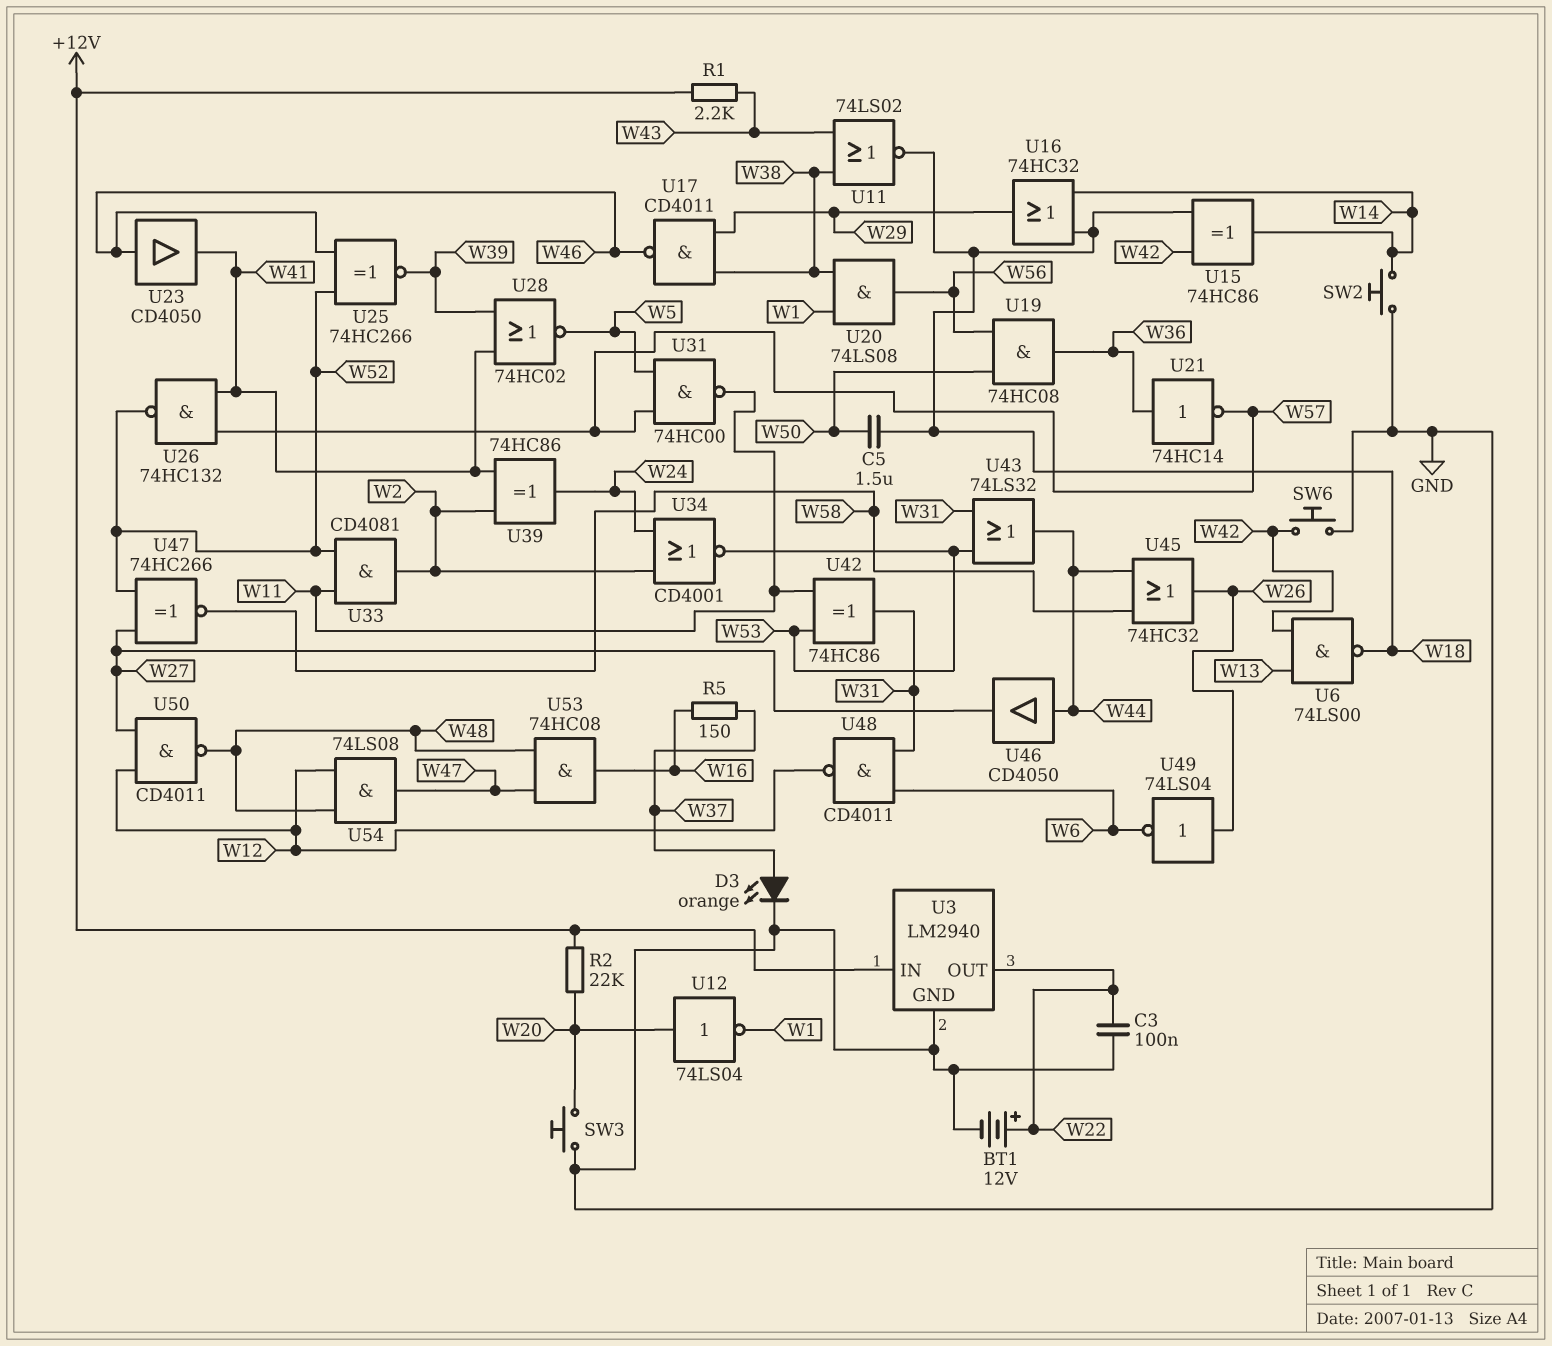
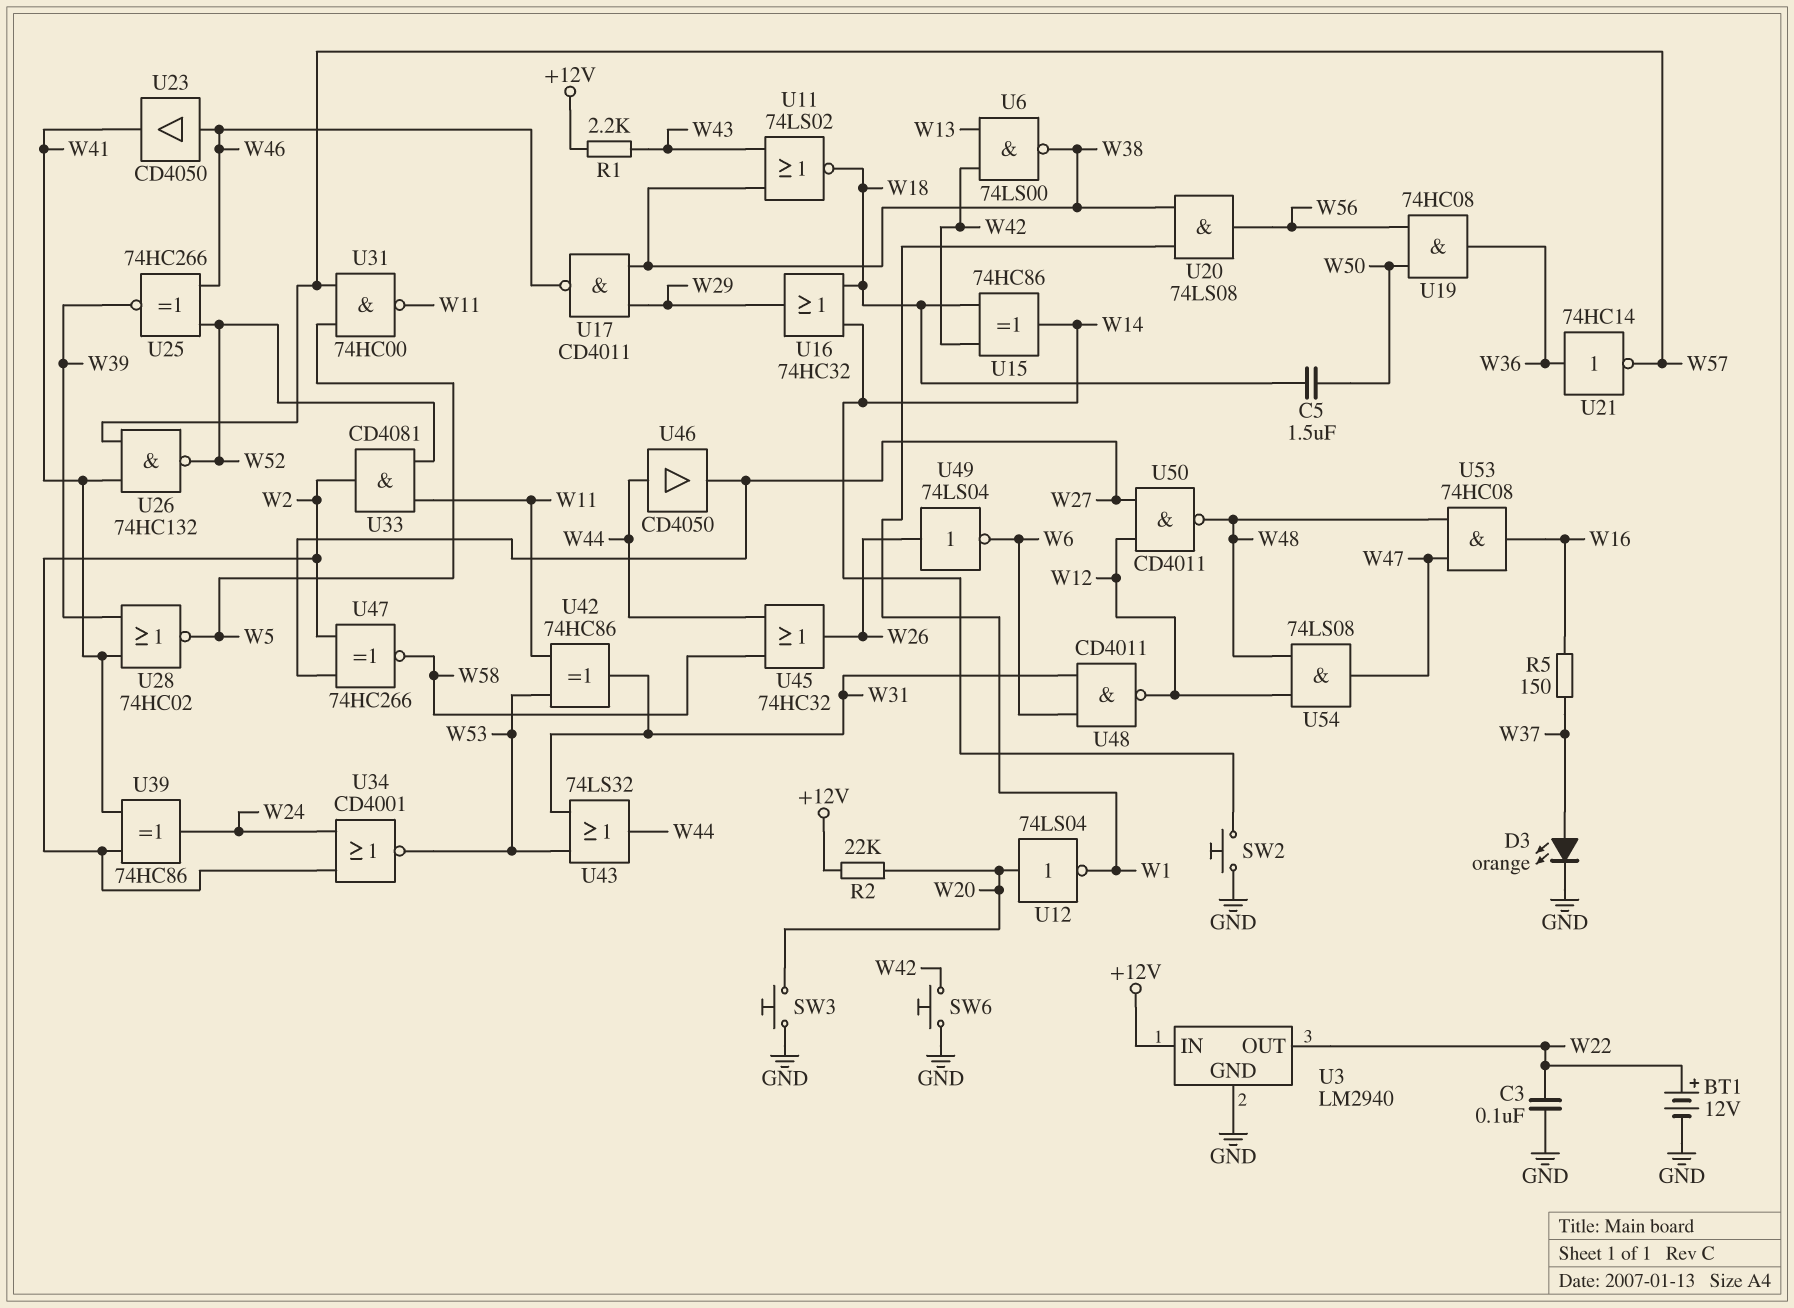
U6: NAND 74LS00 (in W13, in W42, out W18) -> NAND 74LS00 (in W13, in W42, out W38)
U47: XNOR 74HC266 (in W27, in W52, out W58) -> XNOR 74HC266 (in W2, in W27, out W58)

